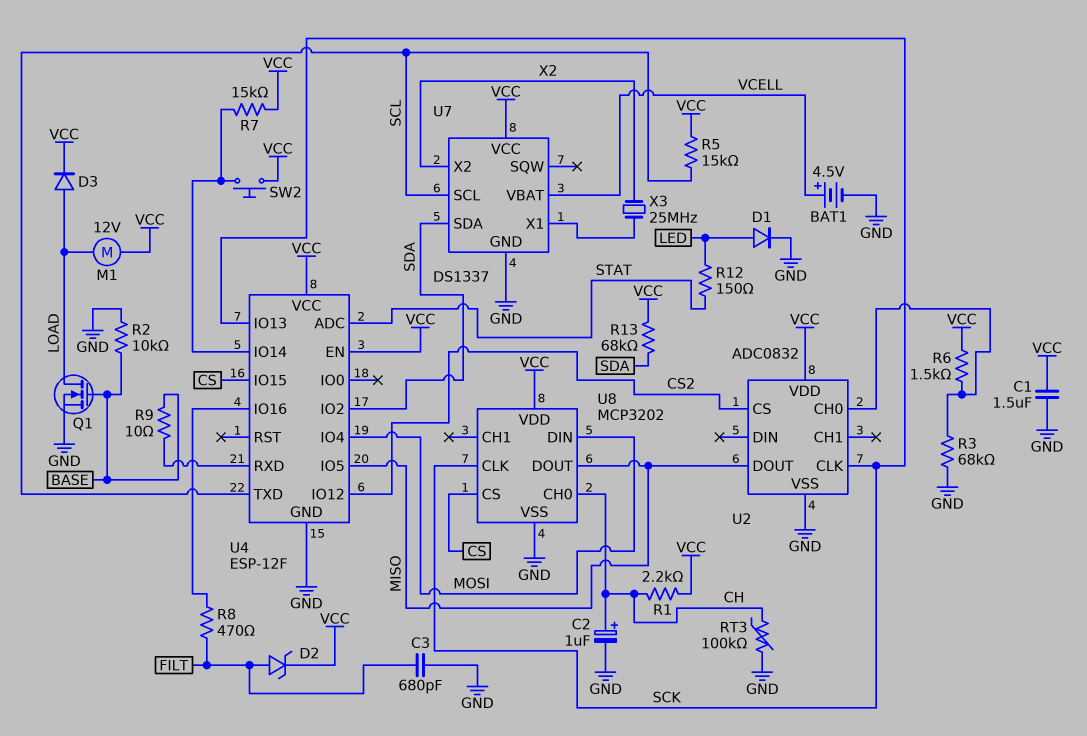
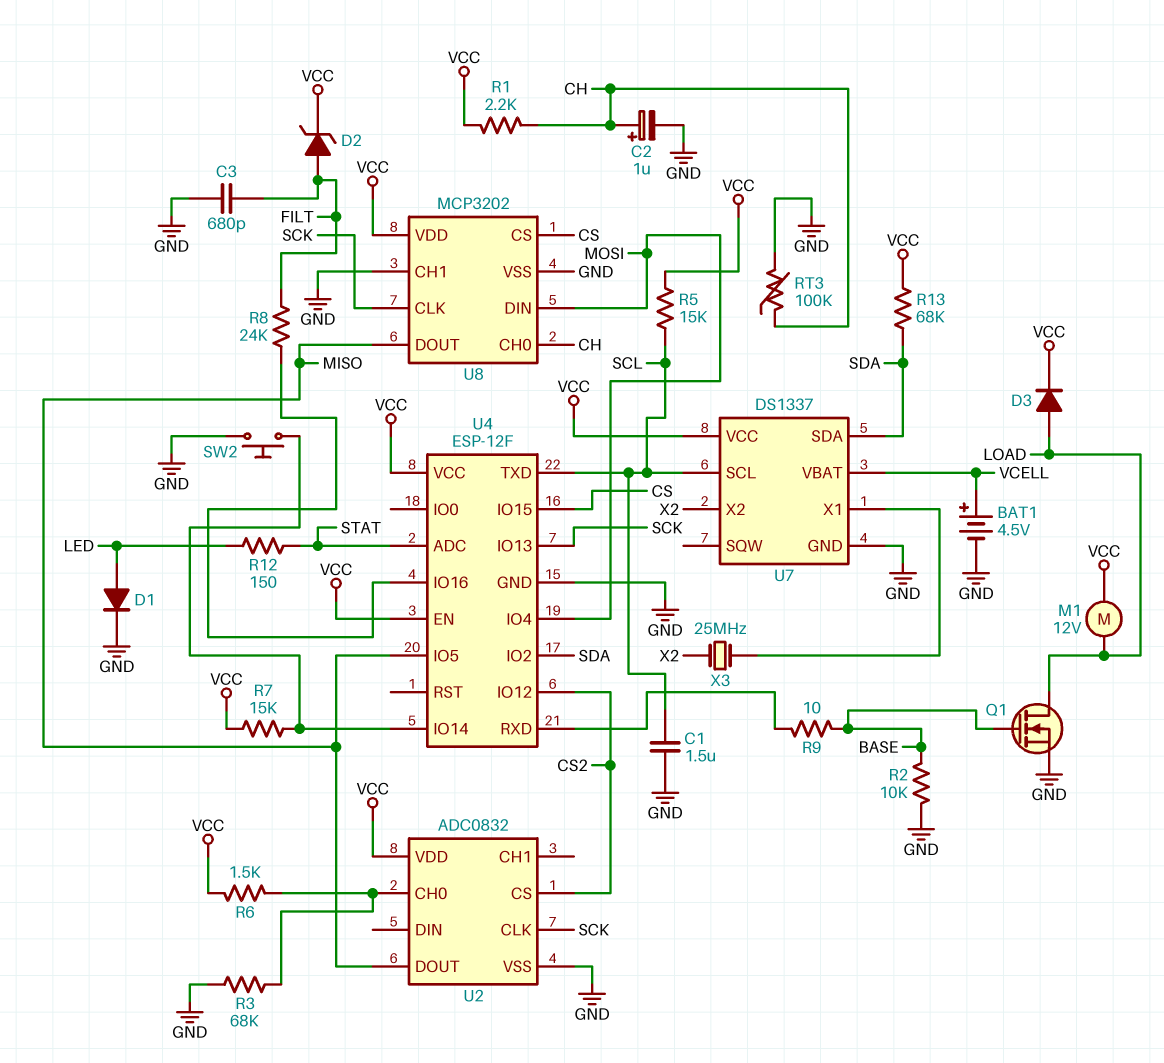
C1: 1.5uF (GND, VCC) -> 1.5uF (GND, SCL)
R8: 470 (FILT, U4/IO16) -> 24k (FILT, U4/IO16)
SW2: button (U4/IO14, VCC) -> button (GND, U4/IO14)
U8 pin CH1: none -> GND

